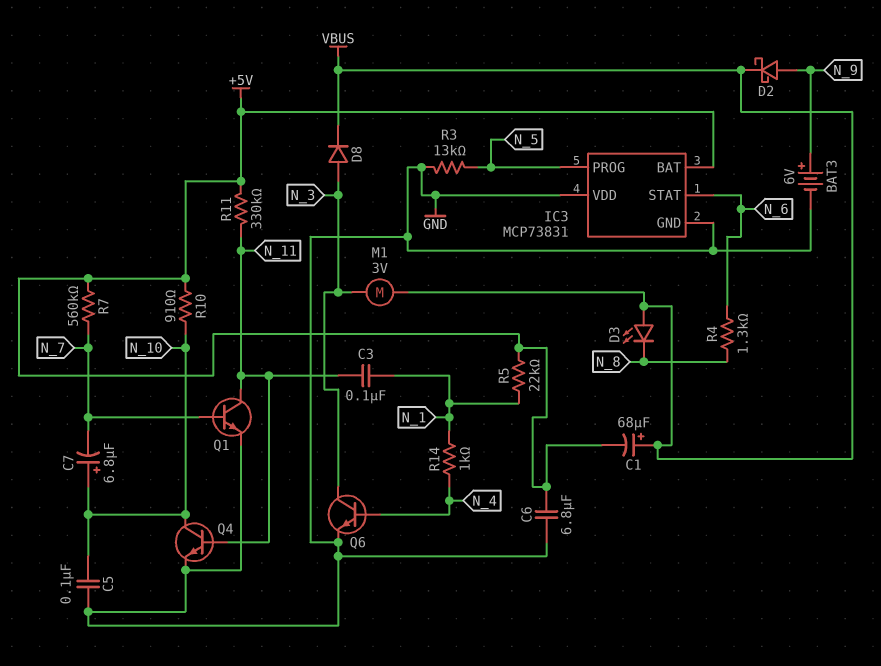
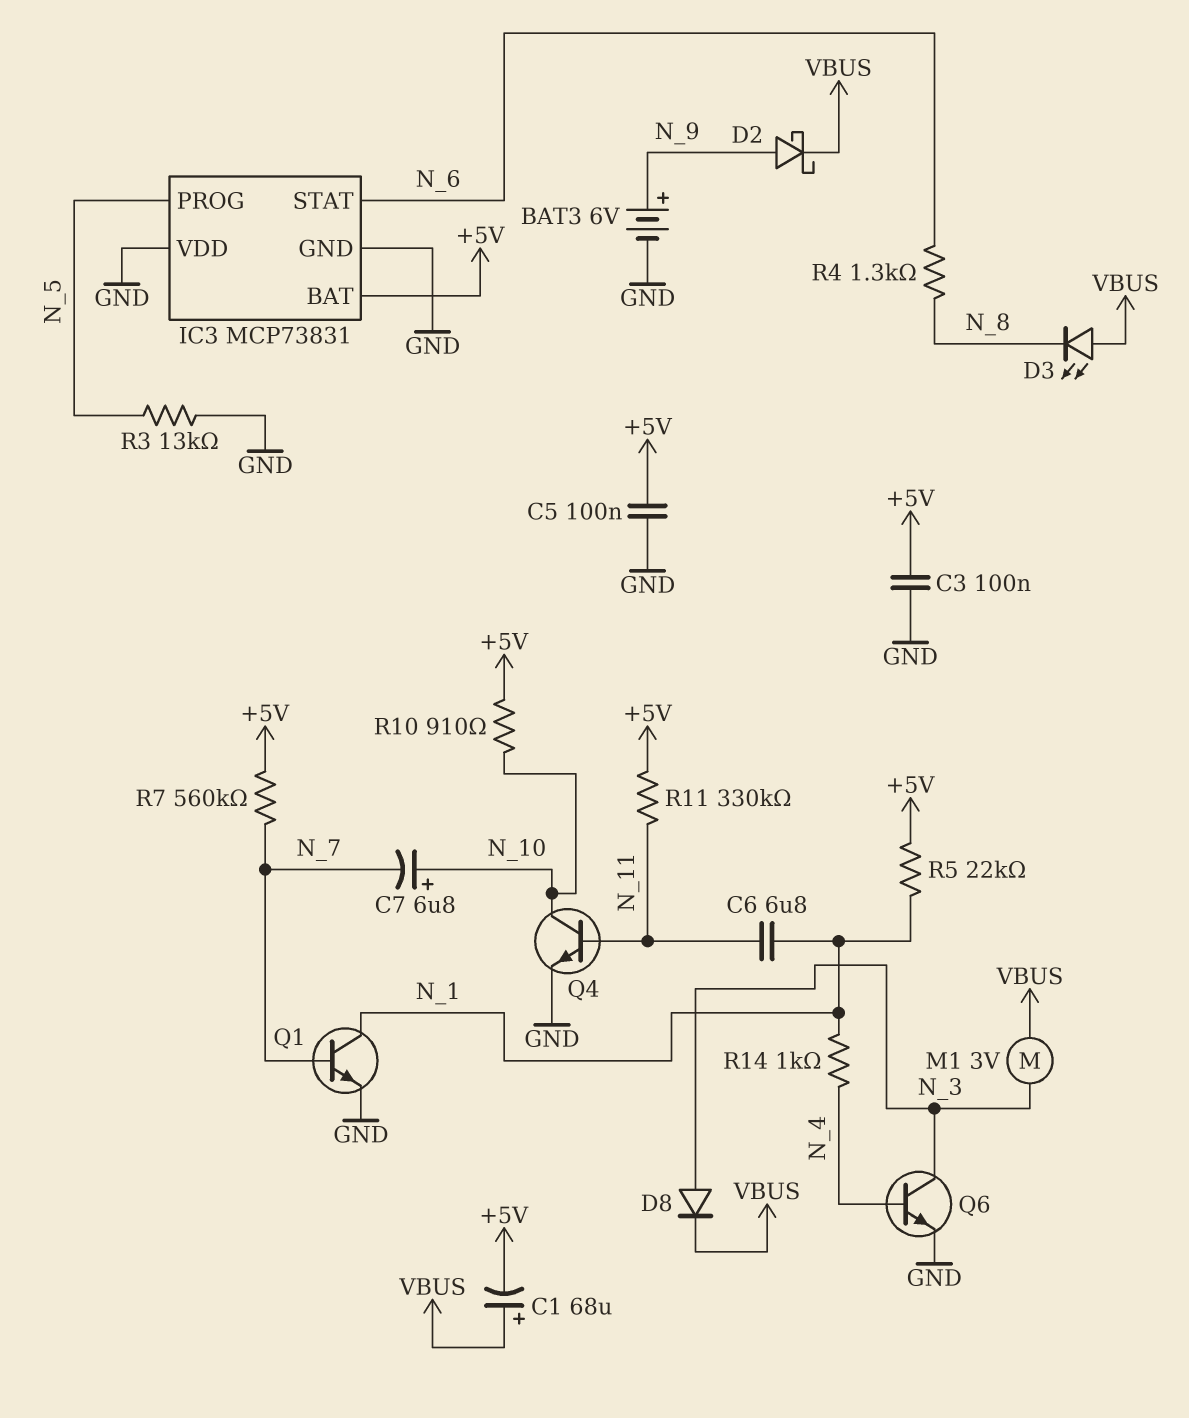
C3: 100nF (N_1, N_11) -> 100nF (+5V, GND)
C5: 100nF (GND, N_10) -> 100nF (+5V, GND)
C6: 6.8uF (+5V, GND) -> 6.8uF (N_1, N_11)
Q1: NPN (B N_7, C N_11, E GND) -> NPN (B N_7, C N_1, E GND)

